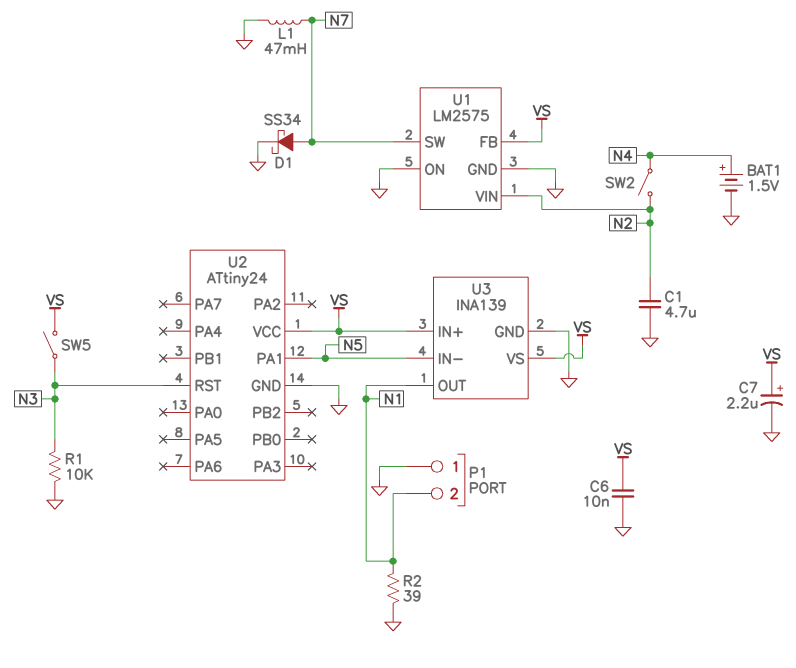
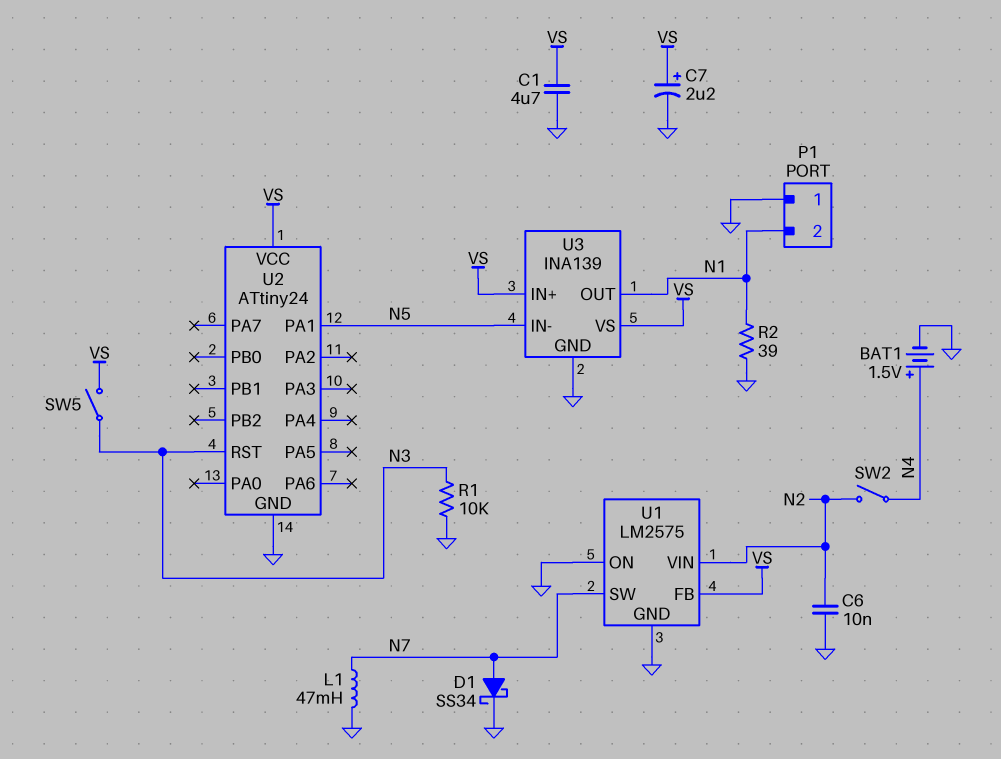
C1: 4.7uF (GND, N2) -> 4.7uF (GND, VS)
C6: 10nF (GND, VS) -> 10nF (GND, N2)

